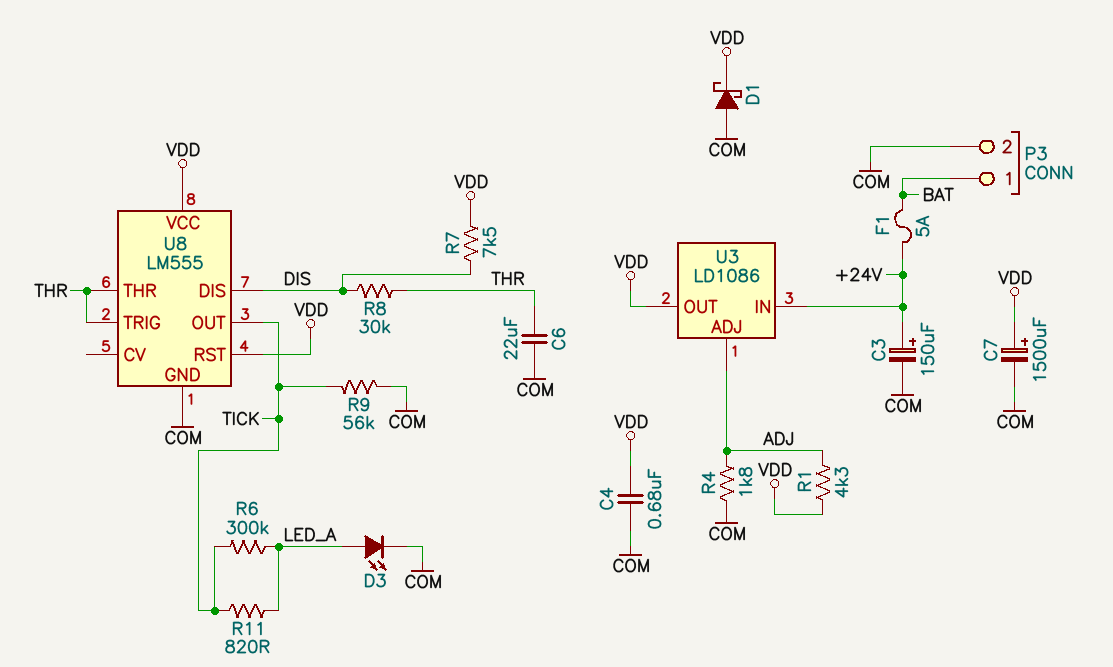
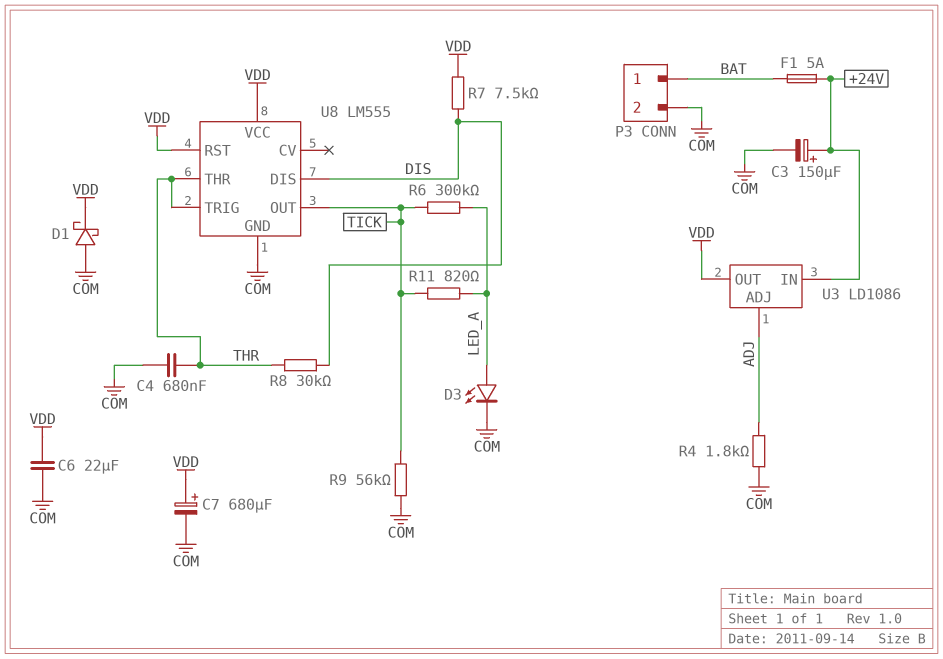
C4: 680nF (COM, VDD) -> 680nF (COM, THR)
C6: 22uF (COM, THR) -> 22uF (COM, VDD)
C7: 1500uF (plus VDD, minus COM) -> 680uF (plus VDD, minus COM)
R1: 4.3k (ADJ, VDD) -> none

